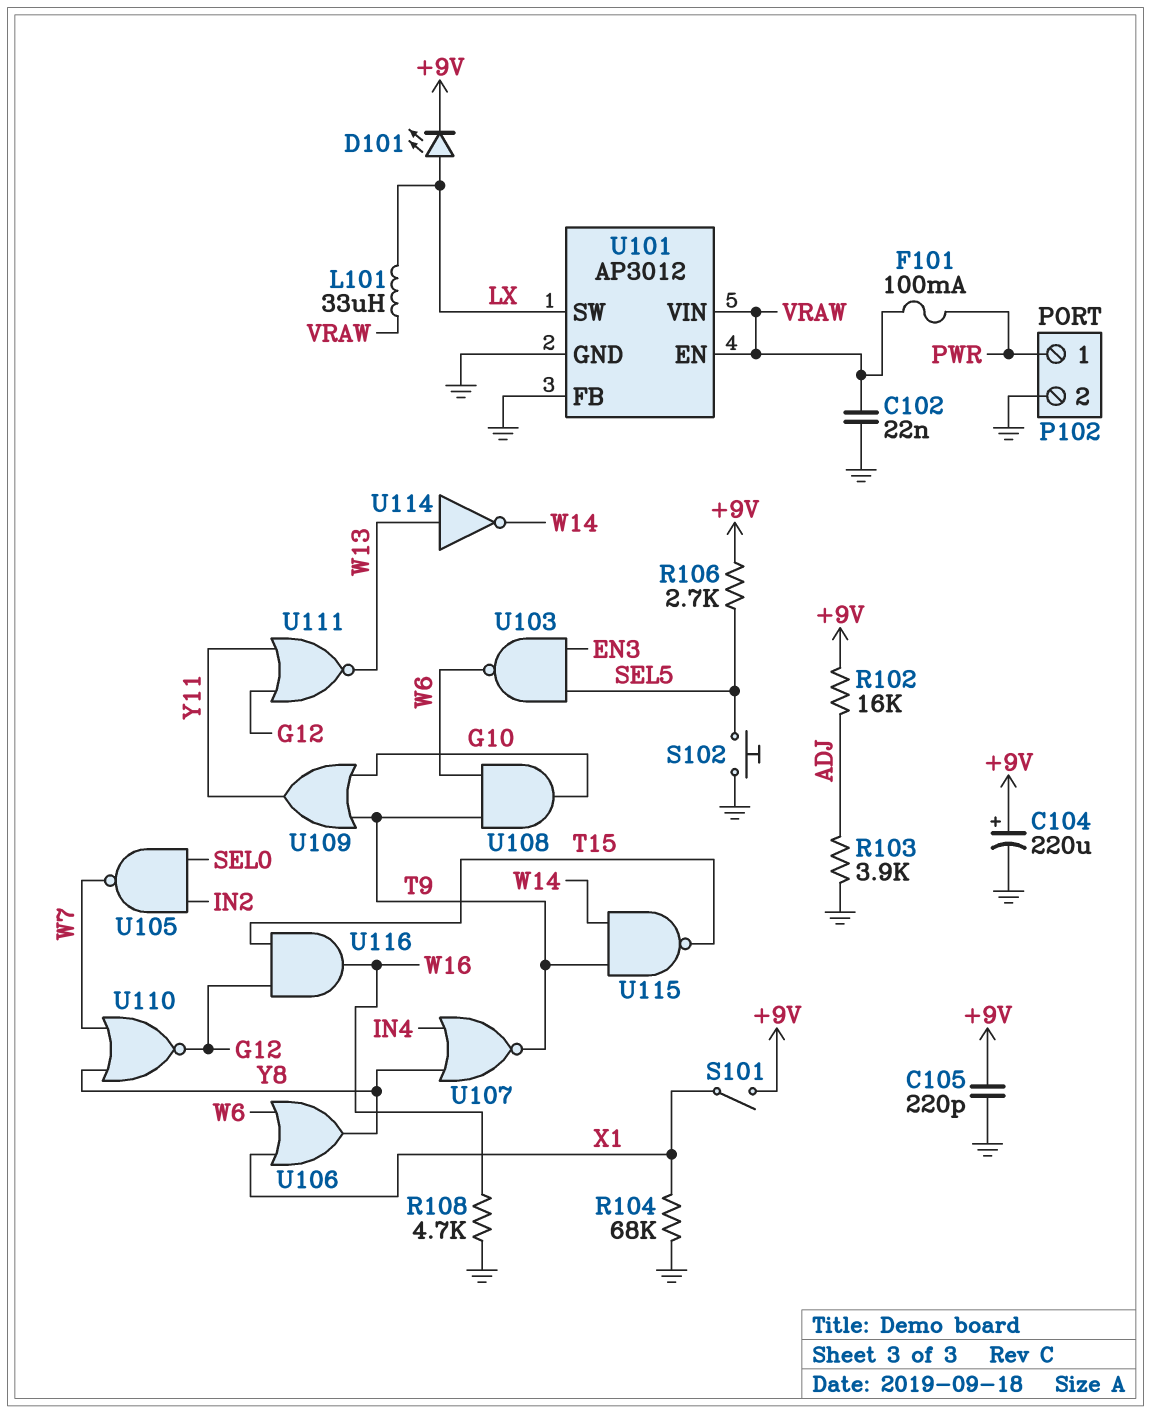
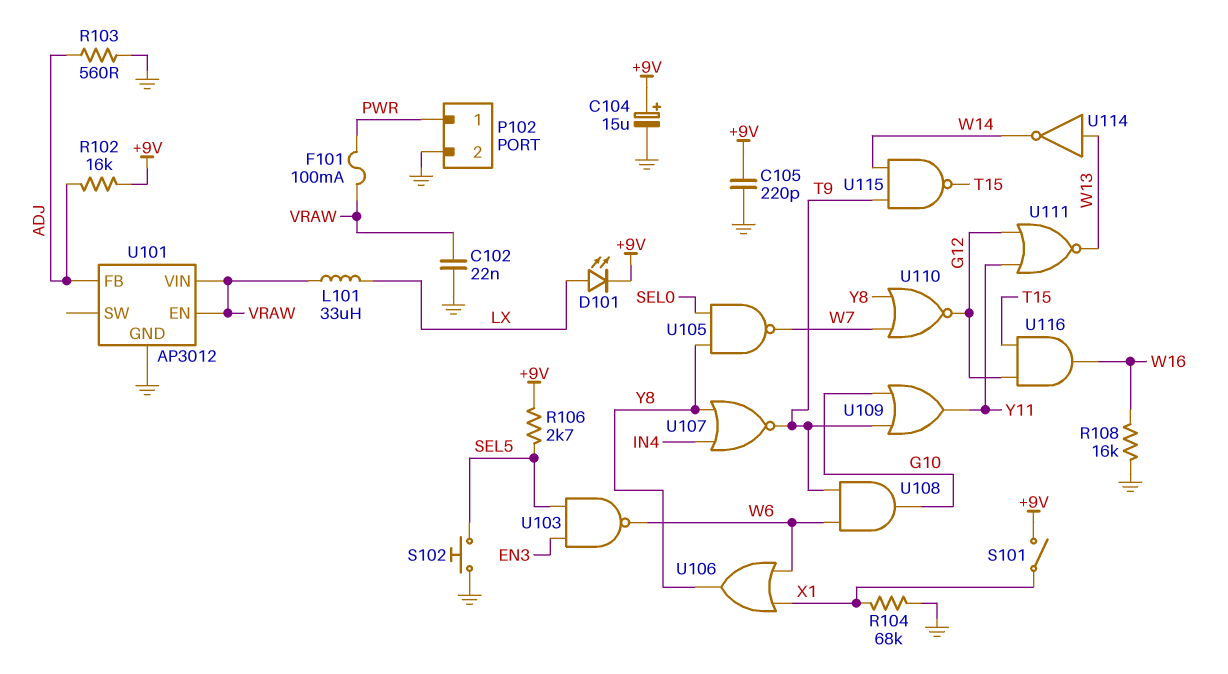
C104: 220uF (plus +9V, minus GND) -> 15uF (plus +9V, minus GND)
R103: 3.9k (ADJ, GND) -> 560 (ADJ, GND)
R108: 4.7k (GND, W16) -> 16k (GND, W16)
U101 pin FB: GND -> ADJ
U101 pin SW: LX -> none
U105: NAND (in IN2, in SEL0, out W7) -> NAND (in SEL0, in Y8, out W7)

